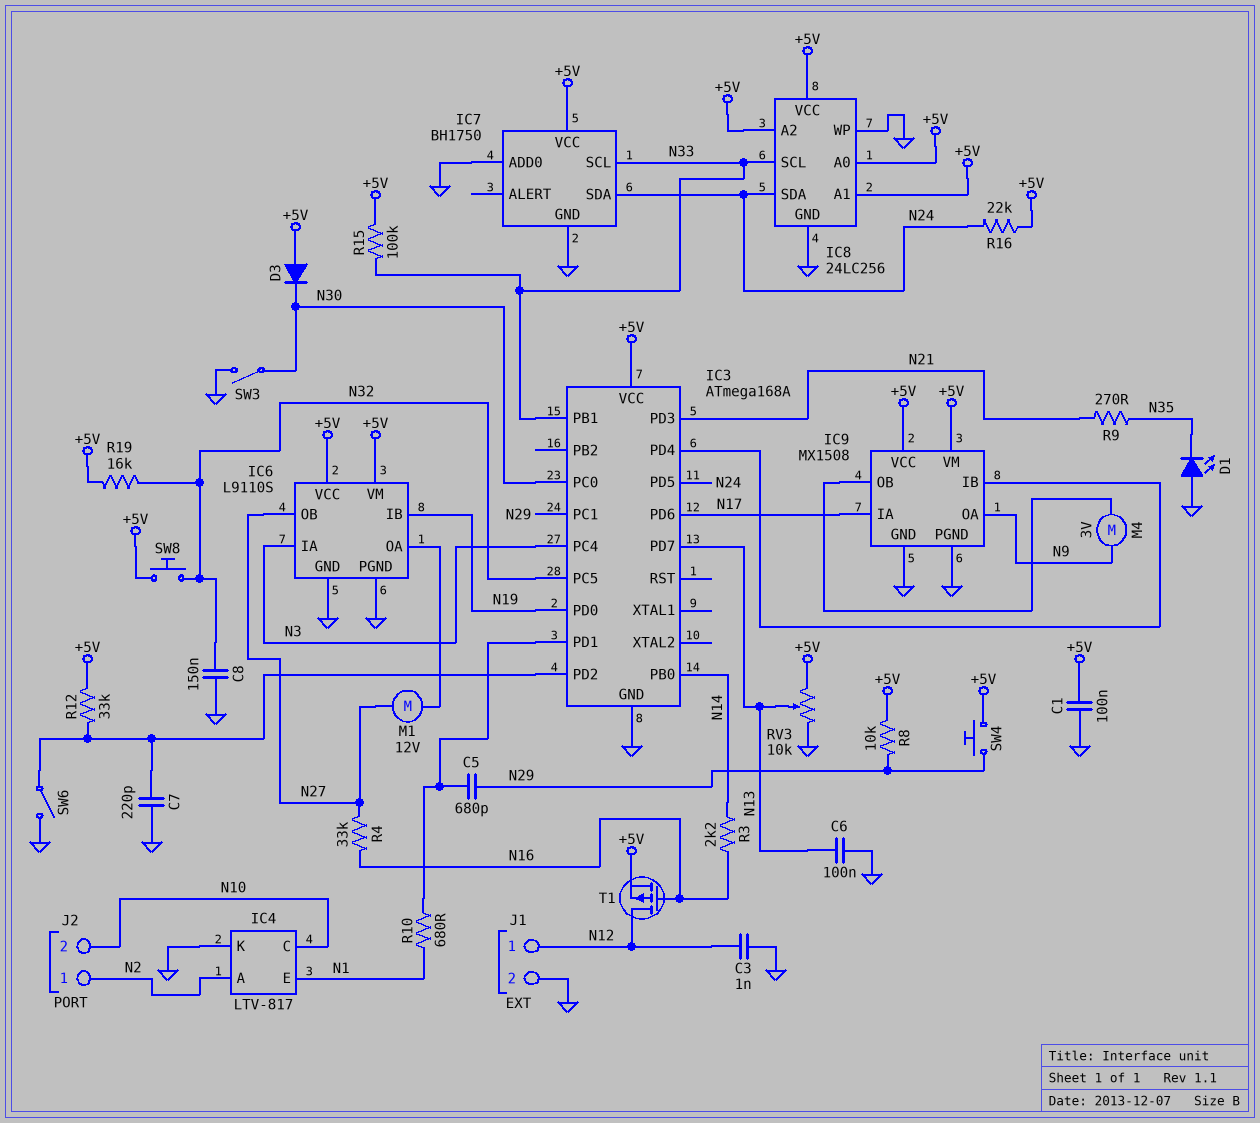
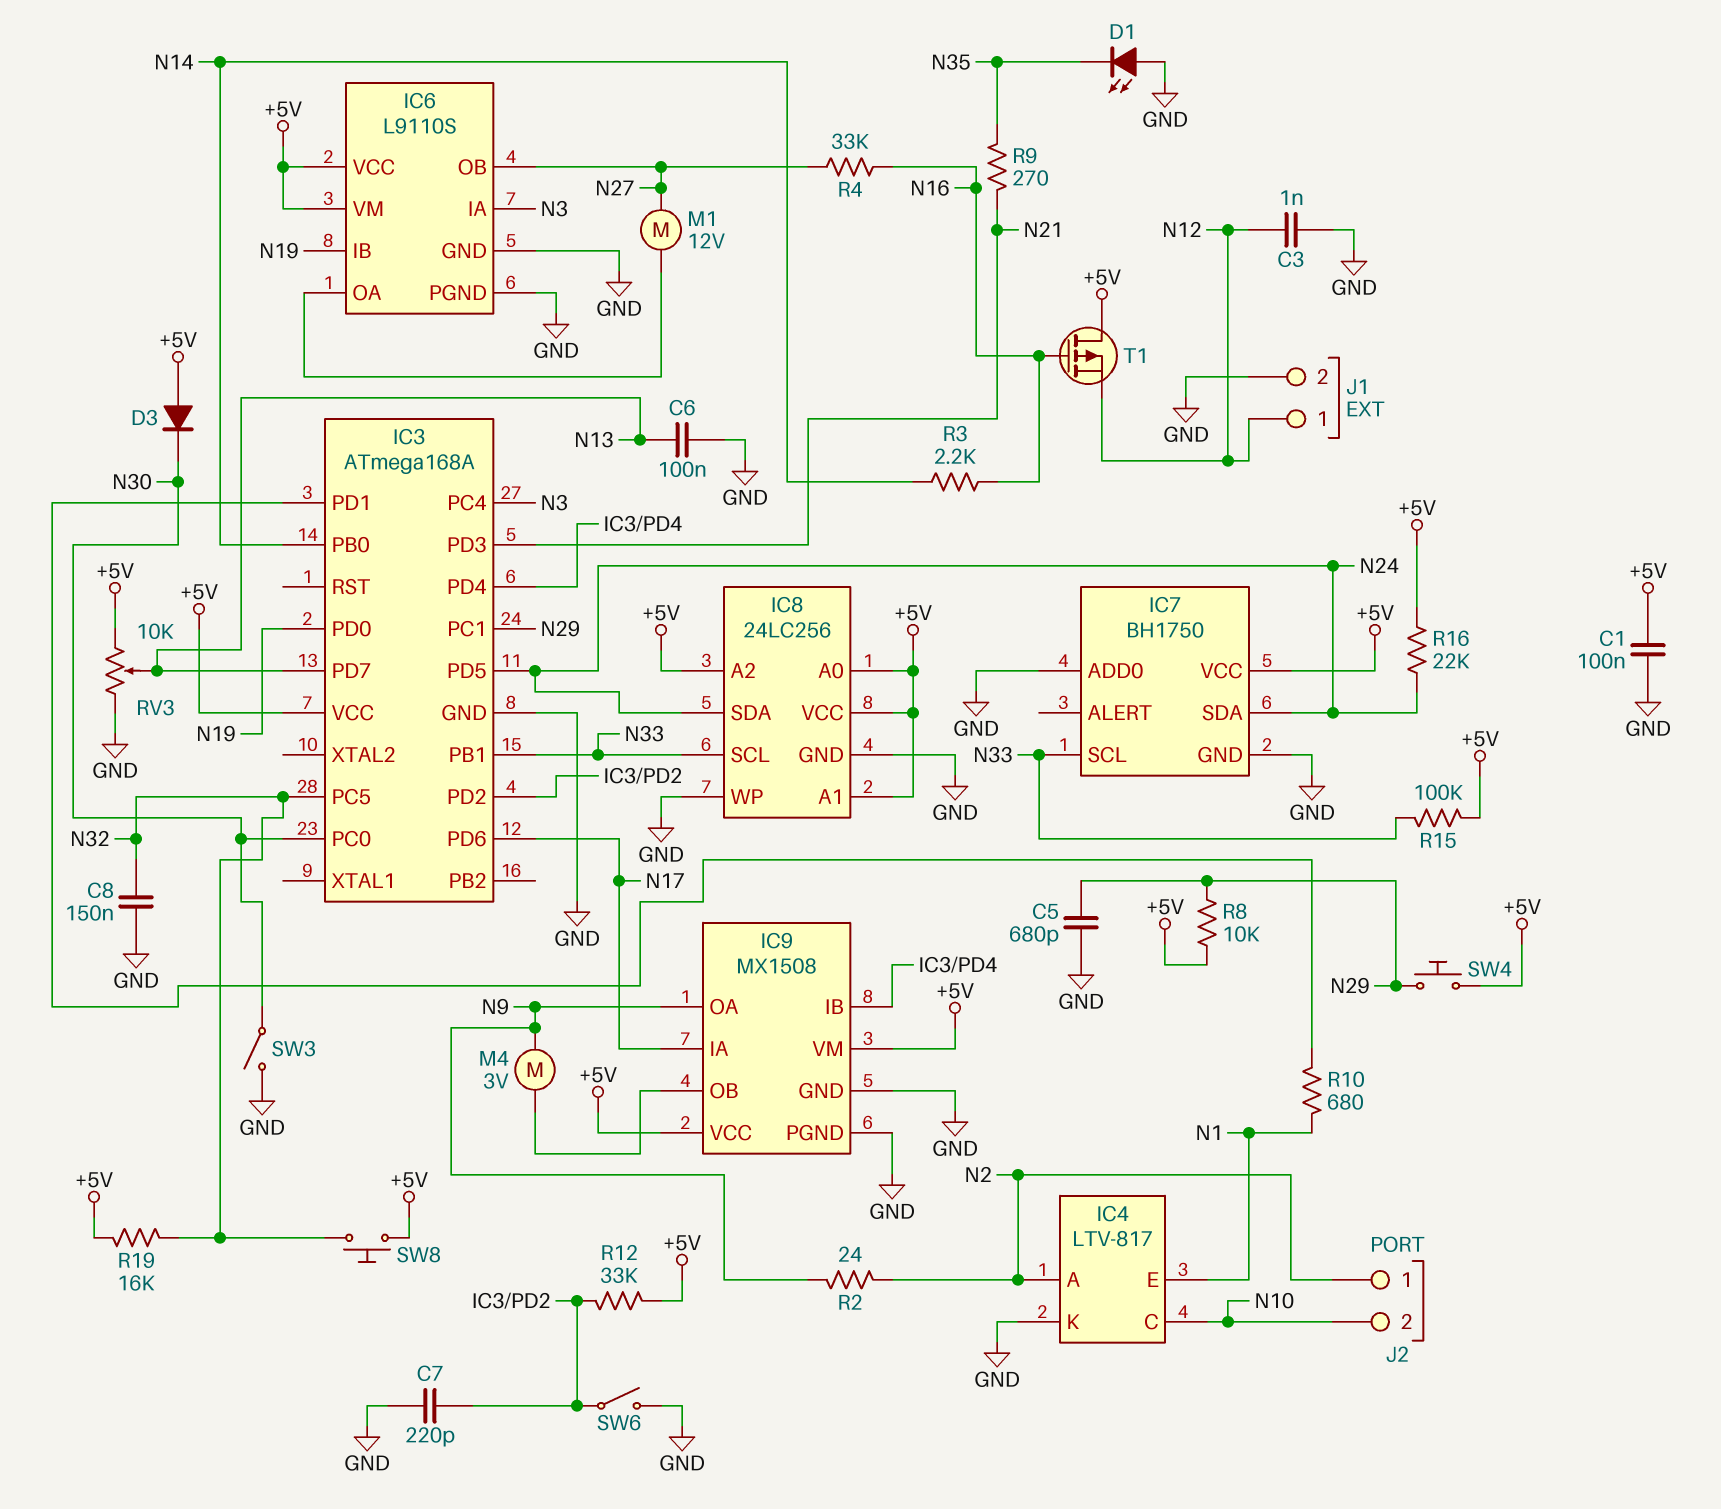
C5: 680pF (IC3/PD1, N29) -> 680pF (GND, N29)
R2: none -> 24 (N2, N9)
T1: PMOS (G N16, D N12, S +5V) -> PMOS (G N16, D +5V, S N12)

